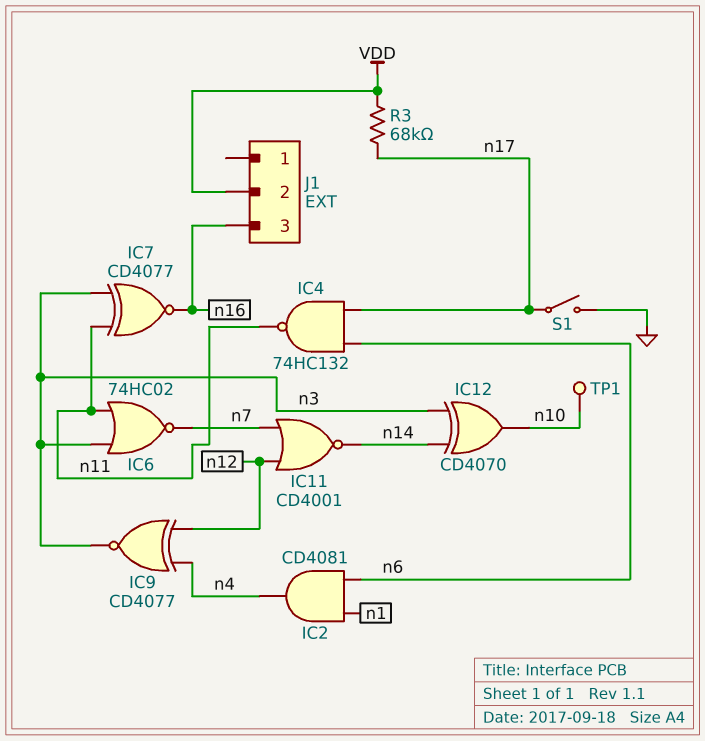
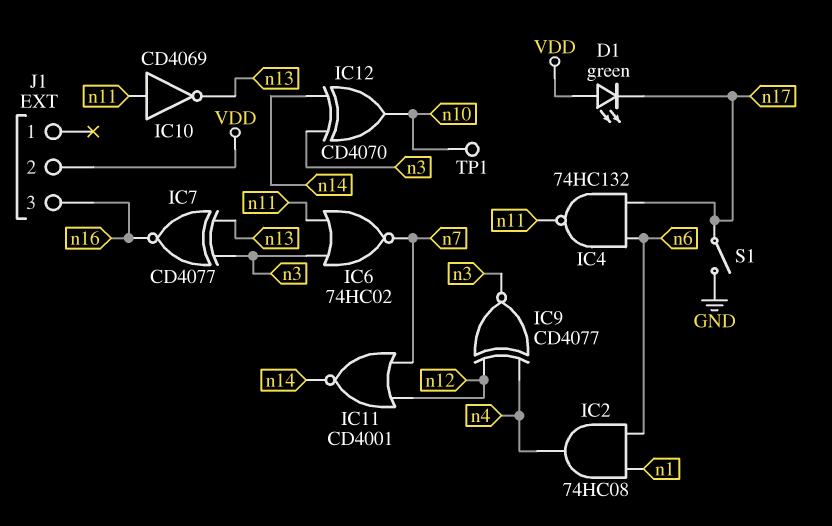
D1: none -> LED green (A VDD, K n17)
IC2: AND CD4081 (in n1, in n6, out n4) -> AND 74HC08 (in n1, in n6, out n4)
IC7: XNOR CD4077 (in n3, in n11, out n16) -> XNOR CD4077 (in n3, in n13, out n16)
IC10: none -> NOT CD4069 (in n11, out n13)
R3: 68k (VDD, n17) -> none

